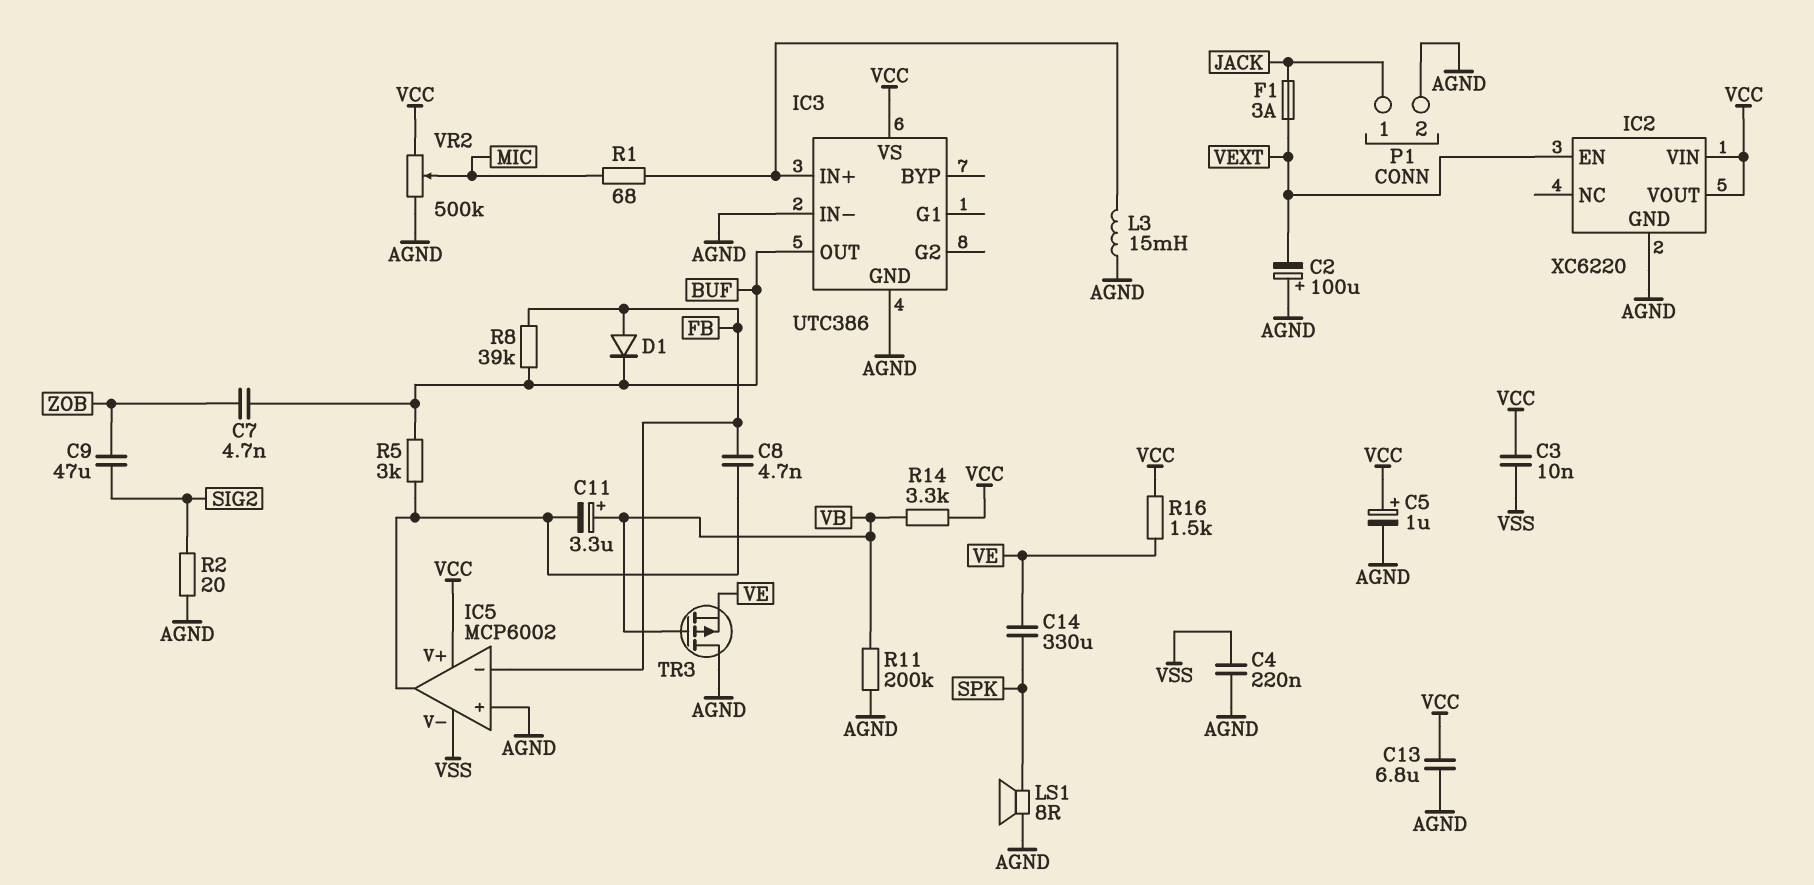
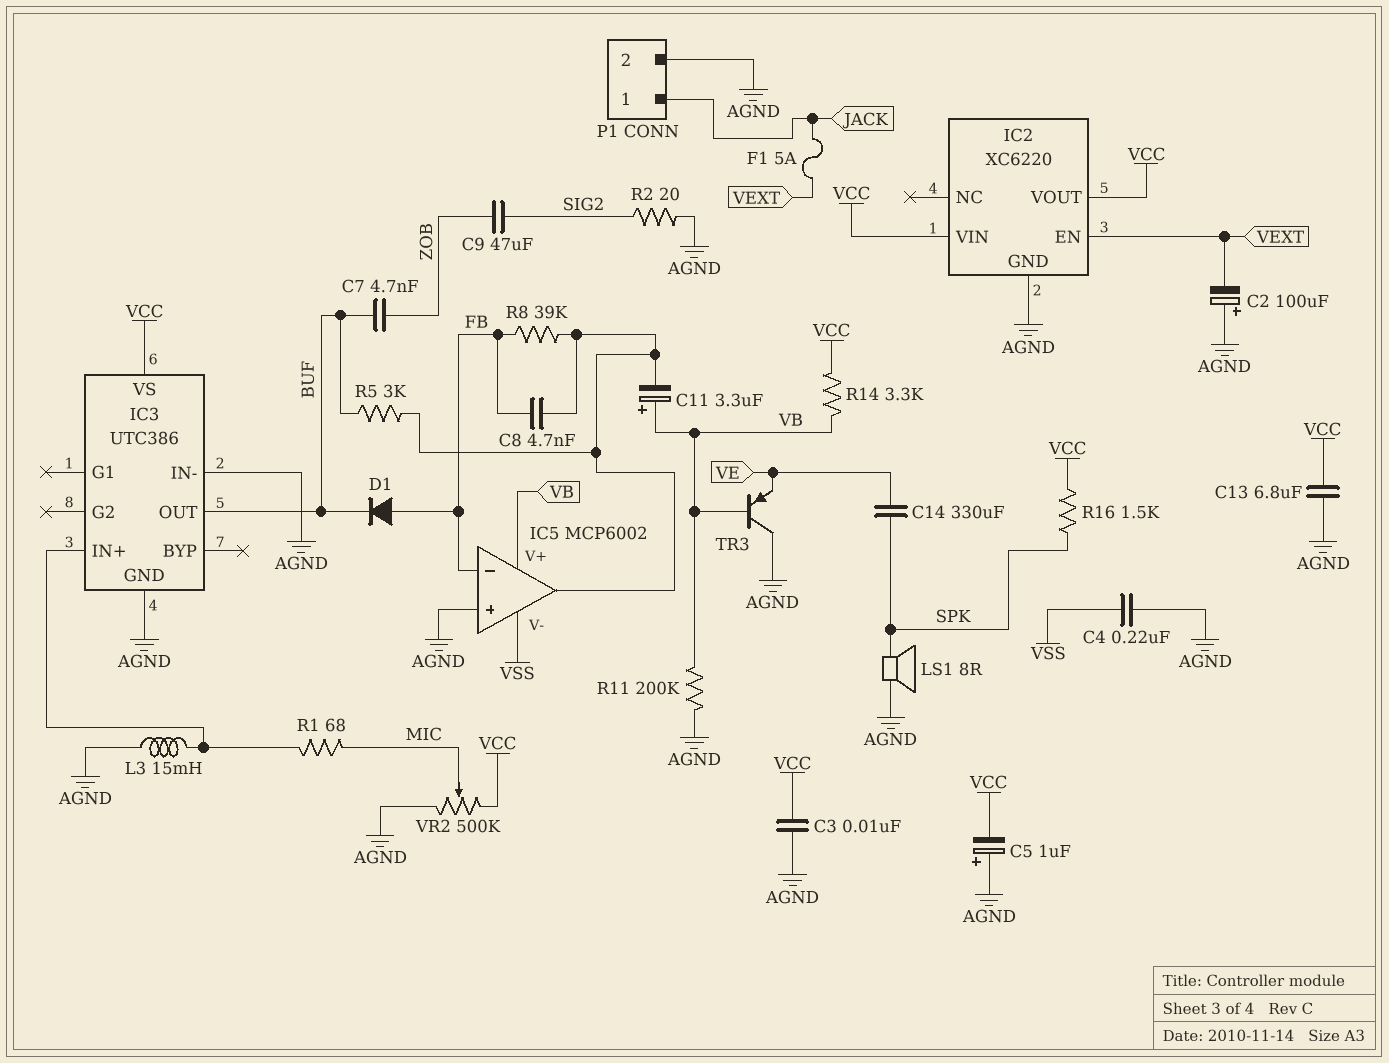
C3: 10nF (VCC, VSS) -> 10nF (AGND, VCC)
C5: 1uF (plus VCC, minus AGND) -> 1uF (plus AGND, minus VCC)
F1: 3A (JACK, VEXT) -> 5A (JACK, VEXT)
IC5 pin V+: VCC -> VB
R8: 39k (BUF, FB) -> 39k (FB, IC5/out)
R16: 1.5k (VCC, VE) -> 1.5k (SPK, VCC)
TR3: PMOS (G VB, D AGND, S VE) -> PNP (B VB, C AGND, E VE)

